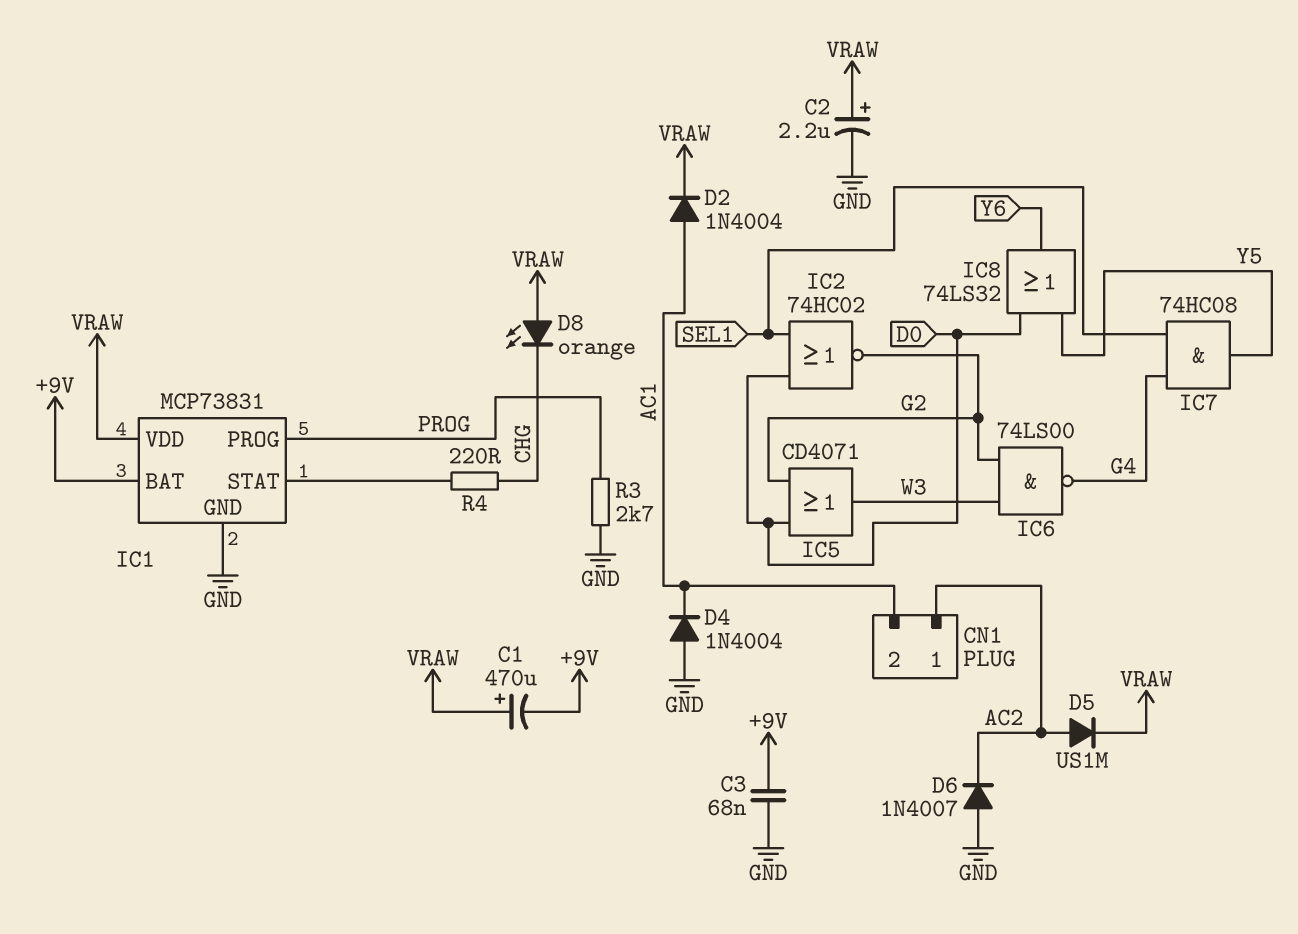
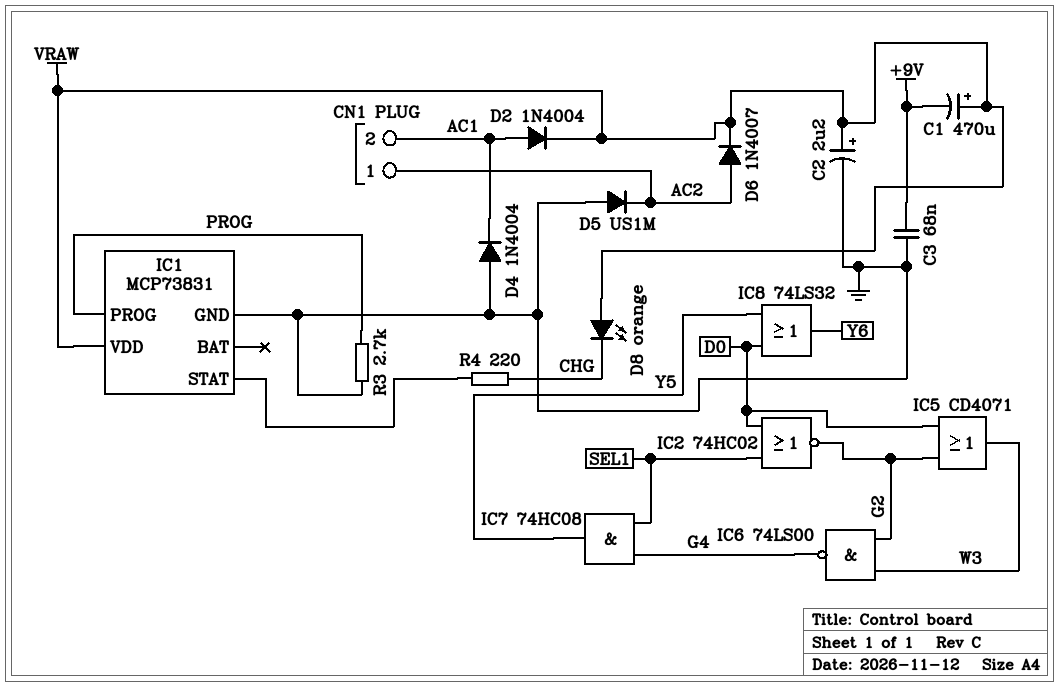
D5: diode US1M (A AC2, K VRAW) -> diode US1M (A GND, K AC2)
D6: diode 1N4007 (A GND, K AC2) -> diode 1N4007 (A AC2, K VRAW)
IC1 pin BAT: +9V -> none

